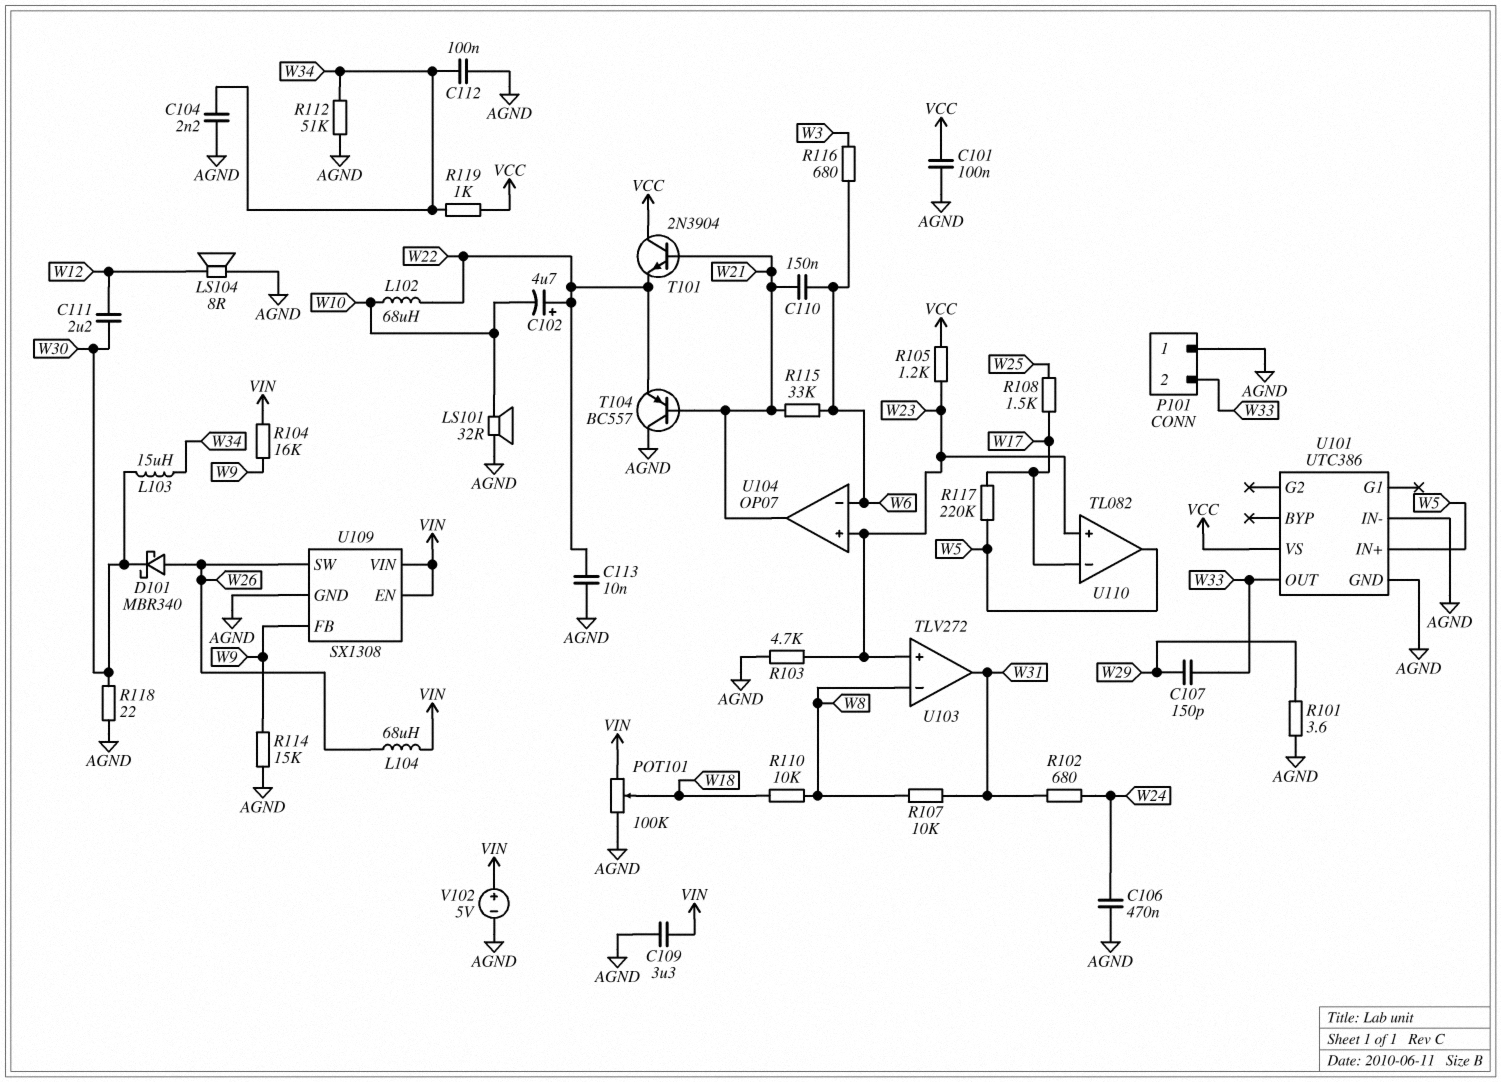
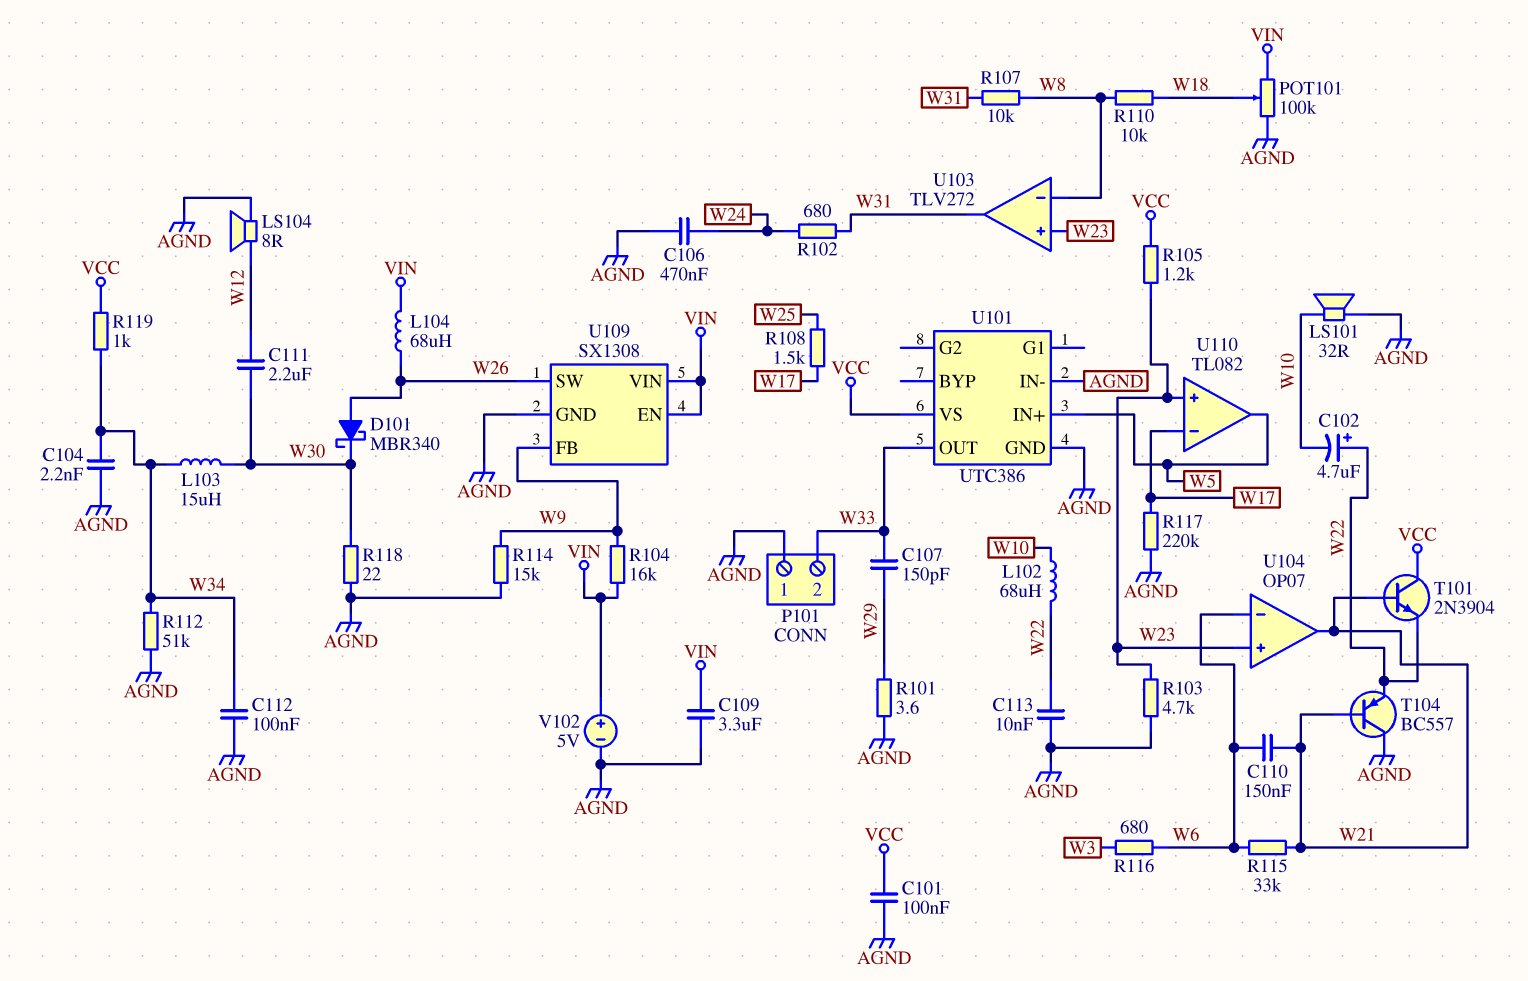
R117: 220k (W5, W17) -> 220k (AGND, W17)

